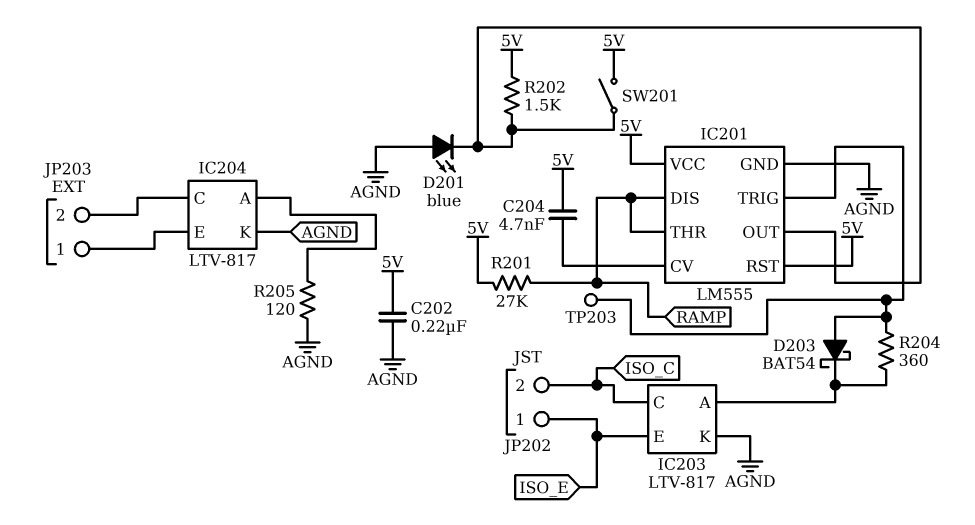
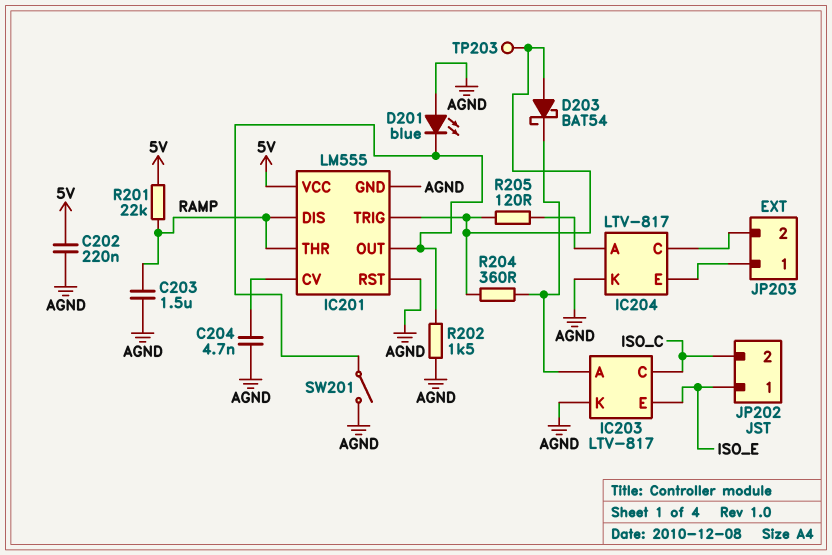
C203: none -> 1.5uF (AGND, RAMP)
C204: 4.7nF (5V, IC201/CV) -> 4.7nF (AGND, IC201/CV)
IC201 pin RST: 5V -> AGND
R201: 27k (5V, RAMP) -> 22k (5V, RAMP)
R202: 1.5k (5V, IC201/OUT) -> 1.5k (AGND, IC201/OUT)
R205: 120 (AGND, IC204/A) -> 120 (IC201/TRIG, IC204/A)
SW201: switch (5V, IC201/OUT) -> switch (AGND, IC201/OUT)

